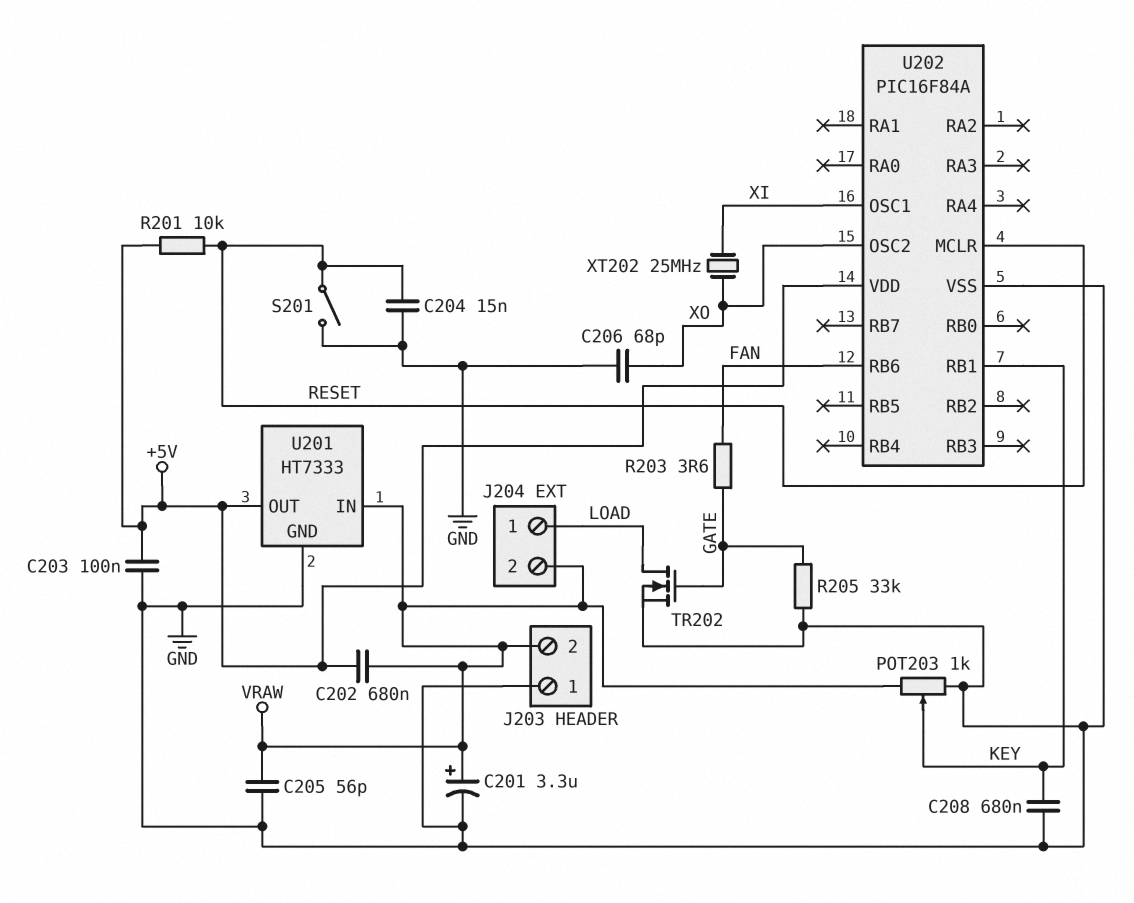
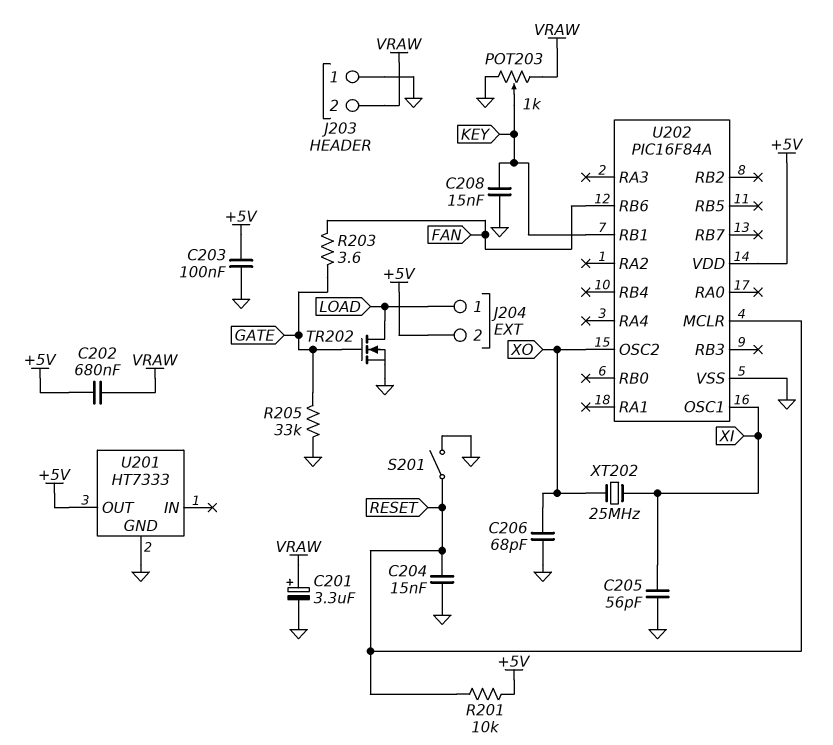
C205: 56pF (GND, VRAW) -> 56pF (GND, XI)
C208: 680nF (GND, KEY) -> 15nF (GND, KEY)
J204 pin 2: VRAW -> +5V
U201 pin IN: VRAW -> none

